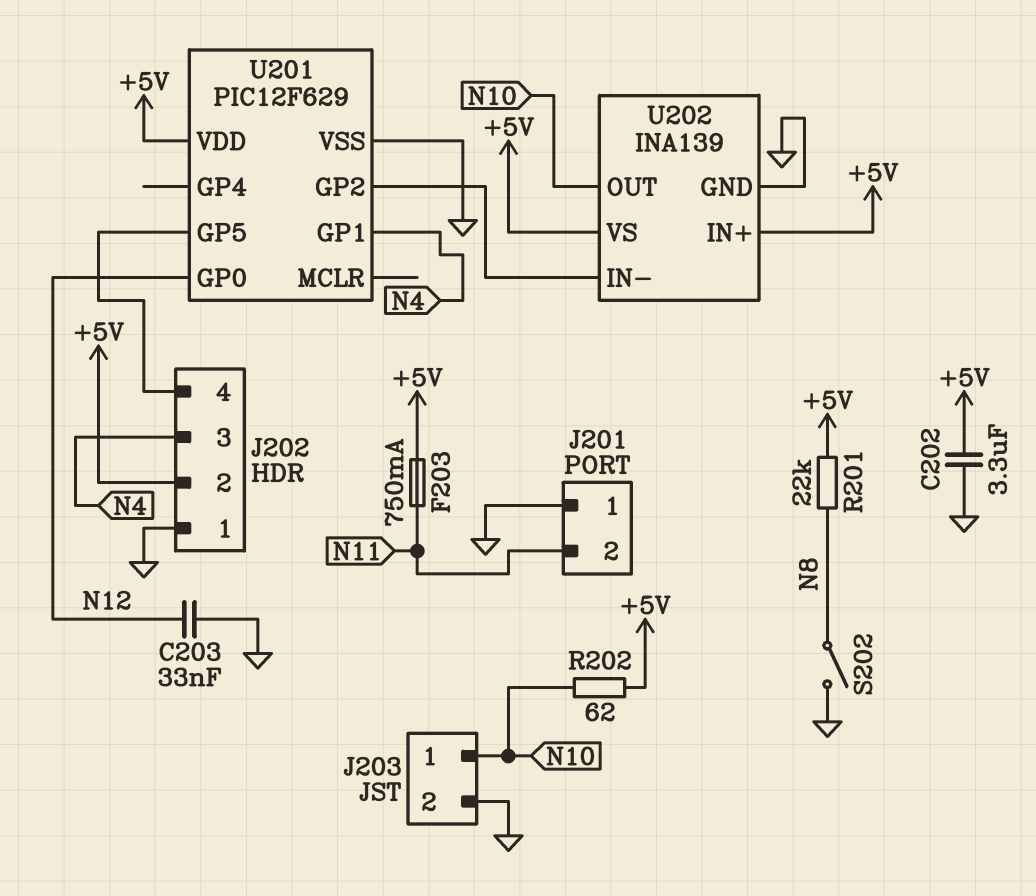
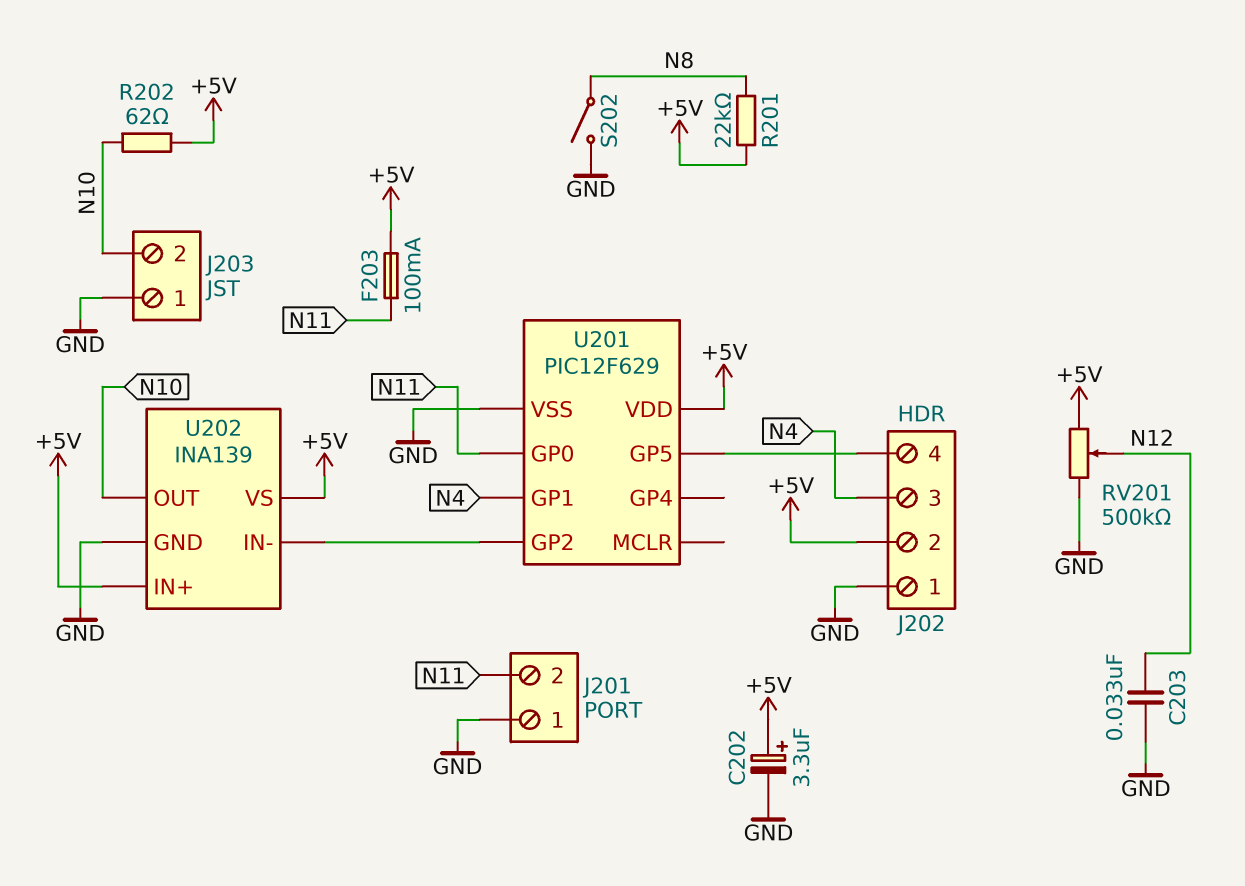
C202: 3.3uF (+5V, GND) -> 3.3uF (plus +5V, minus GND)
F203: 750mA (+5V, N11) -> 100mA (+5V, N11)
J203 pin 1: N10 -> GND
J203 pin 2: GND -> N10
RV201: none -> 500k (+5V, GND, wiper N12)
U201 pin GP0: N12 -> N11

